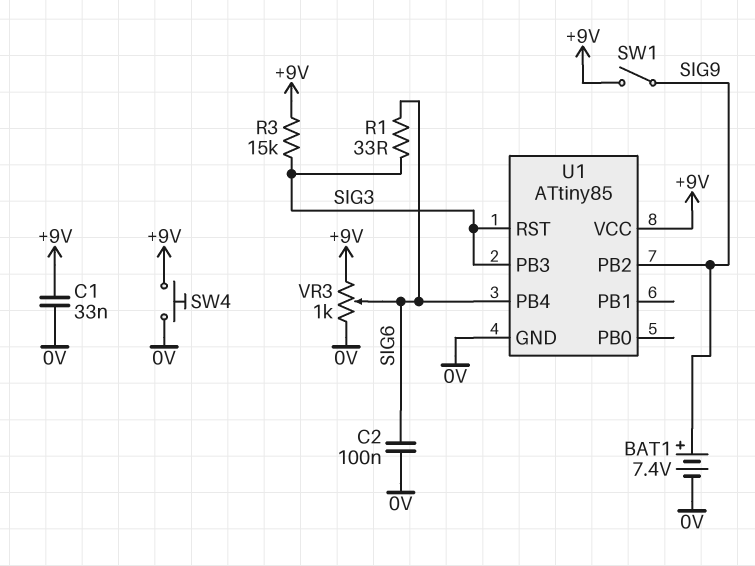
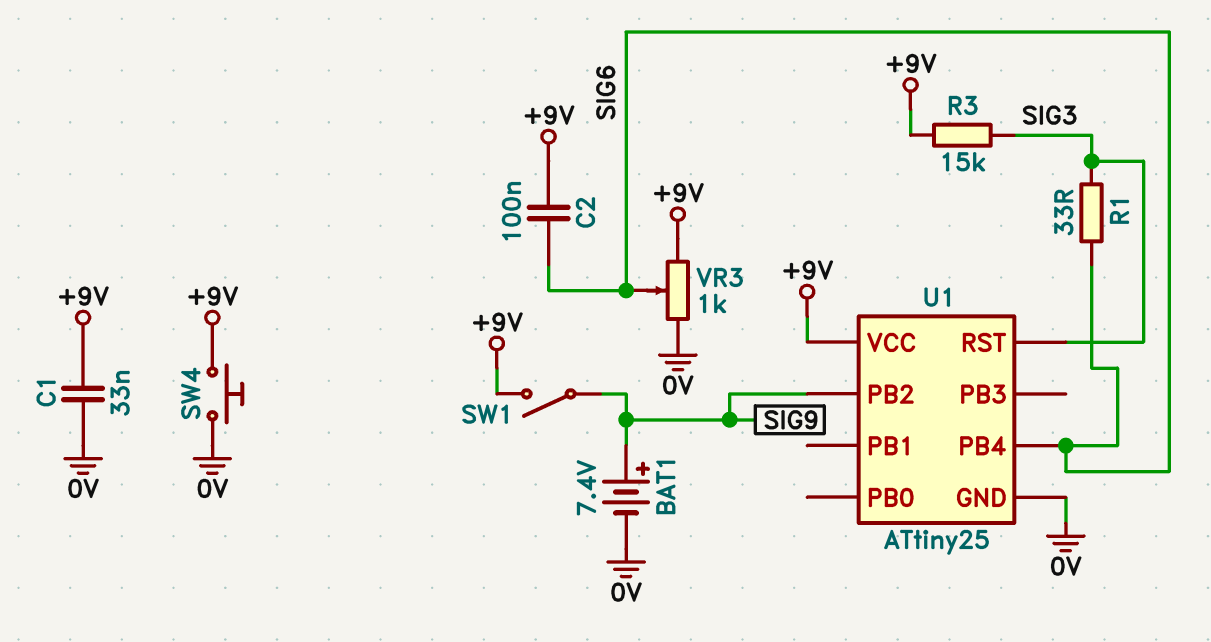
C2: 100nF (0V, SIG6) -> 100nF (+9V, SIG6)
U1: ATtiny85 -> ATtiny25
U1 pin PB3: SIG3 -> none

